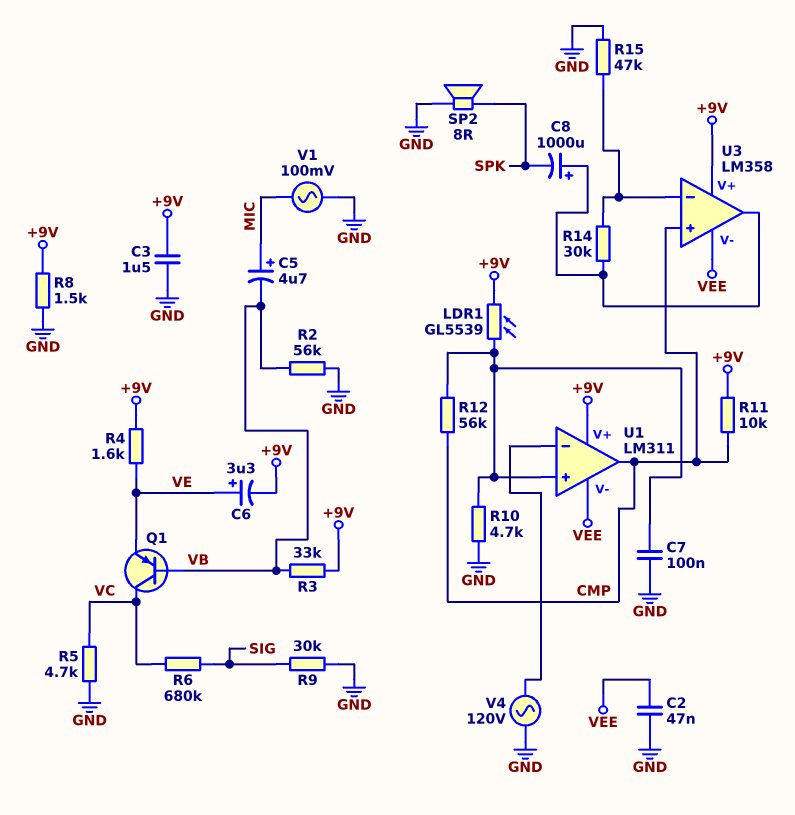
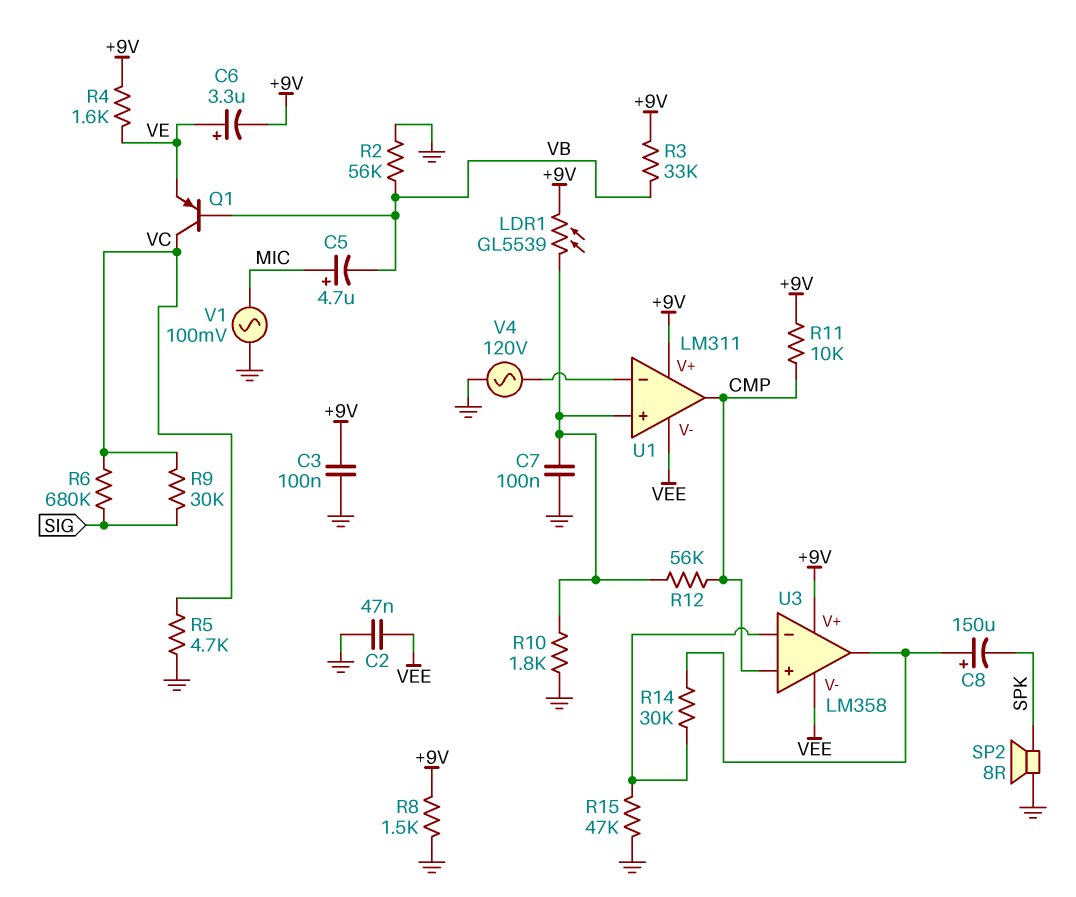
C3: 1.5uF (+9V, GND) -> 100nF (+9V, GND)
C8: 1000uF (plus U3/out, minus SPK) -> 150uF (plus U3/out, minus SPK)
R9: 30k (GND, SIG) -> 30k (SIG, VC)
R10: 4.7k (GND, U1/in+) -> 1.8k (GND, U1/in+)

